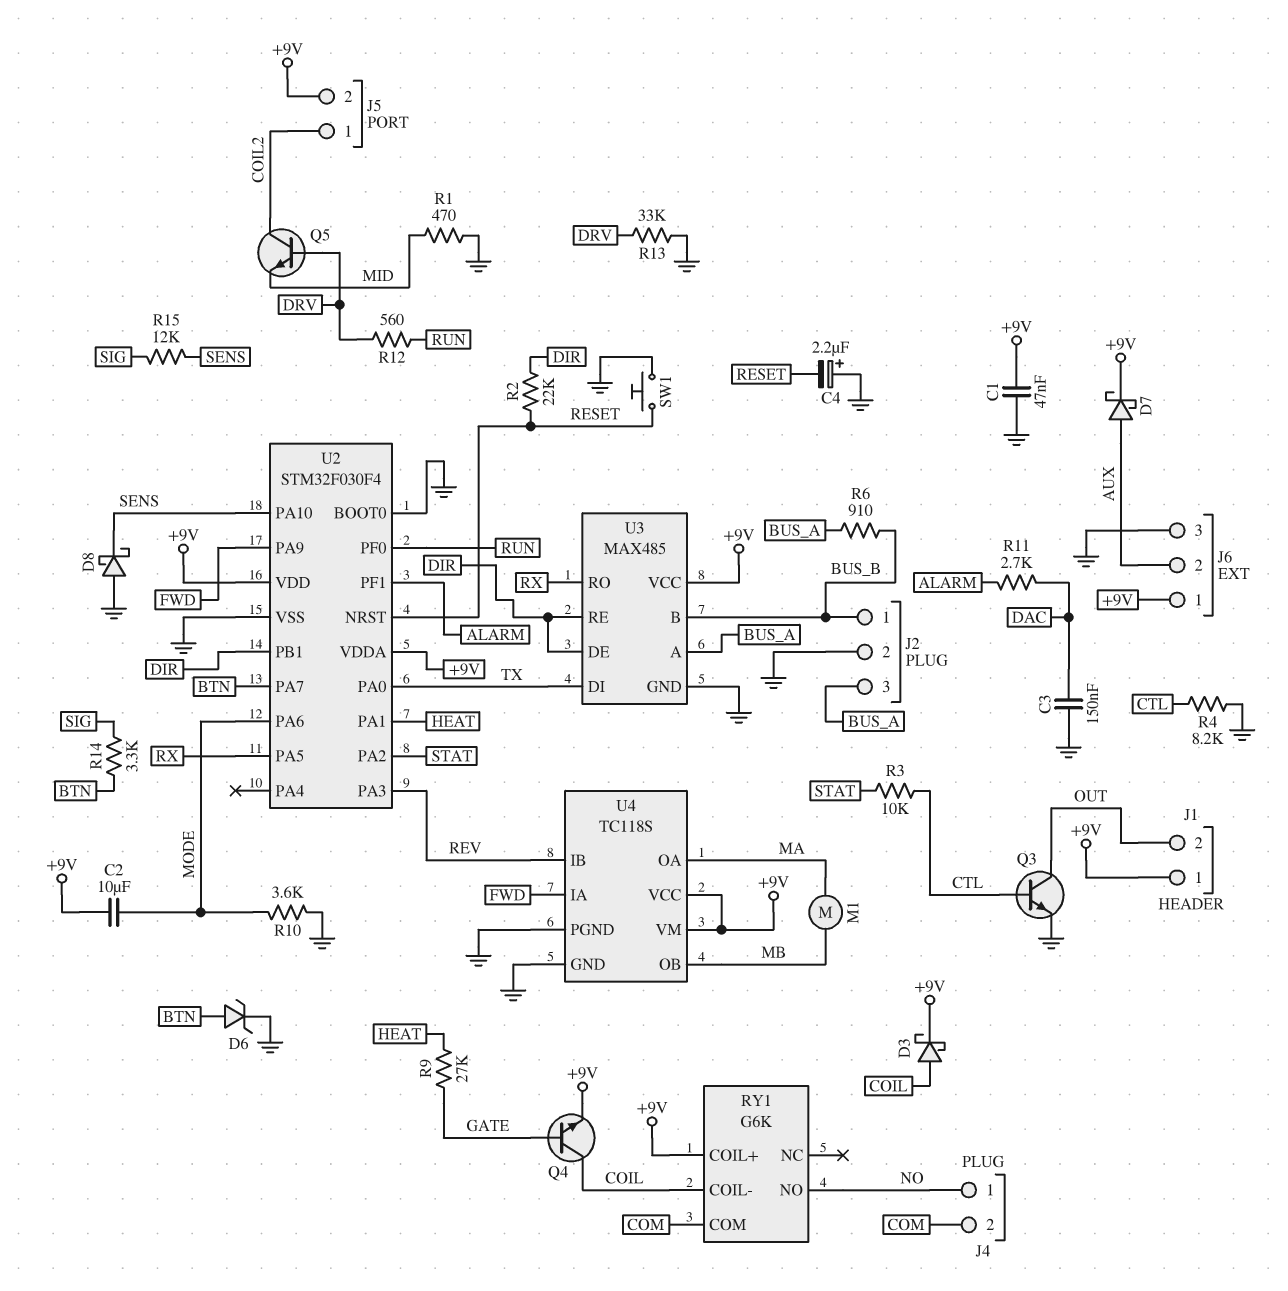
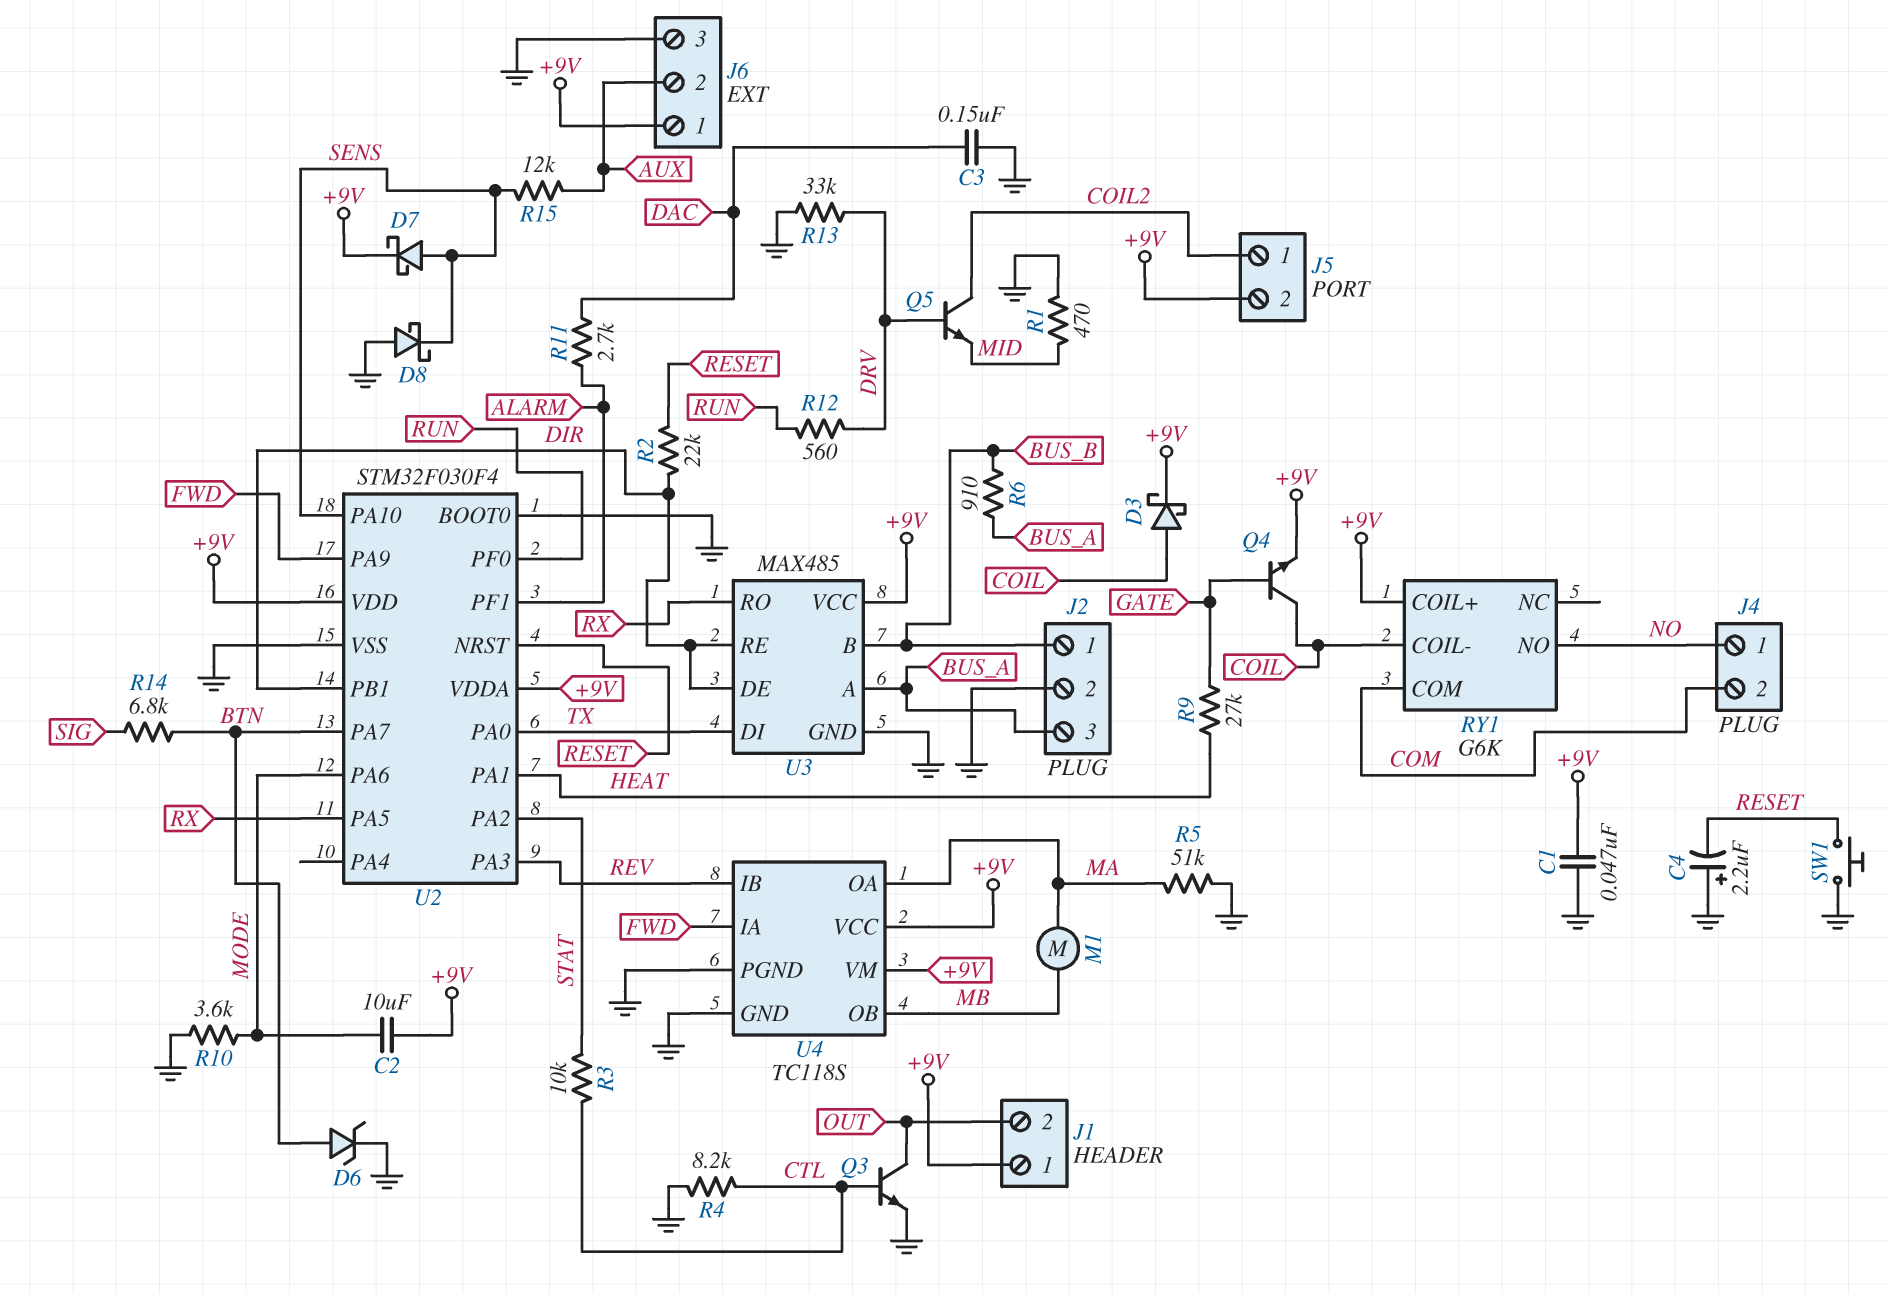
D7: schottky (A AUX, K +9V) -> schottky (A SENS, K +9V)
R5: none -> 51k (GND, MA)
R14: 3.3k (BTN, SIG) -> 6.8k (BTN, SIG)
R15: 12k (SENS, SIG) -> 12k (AUX, SENS)

